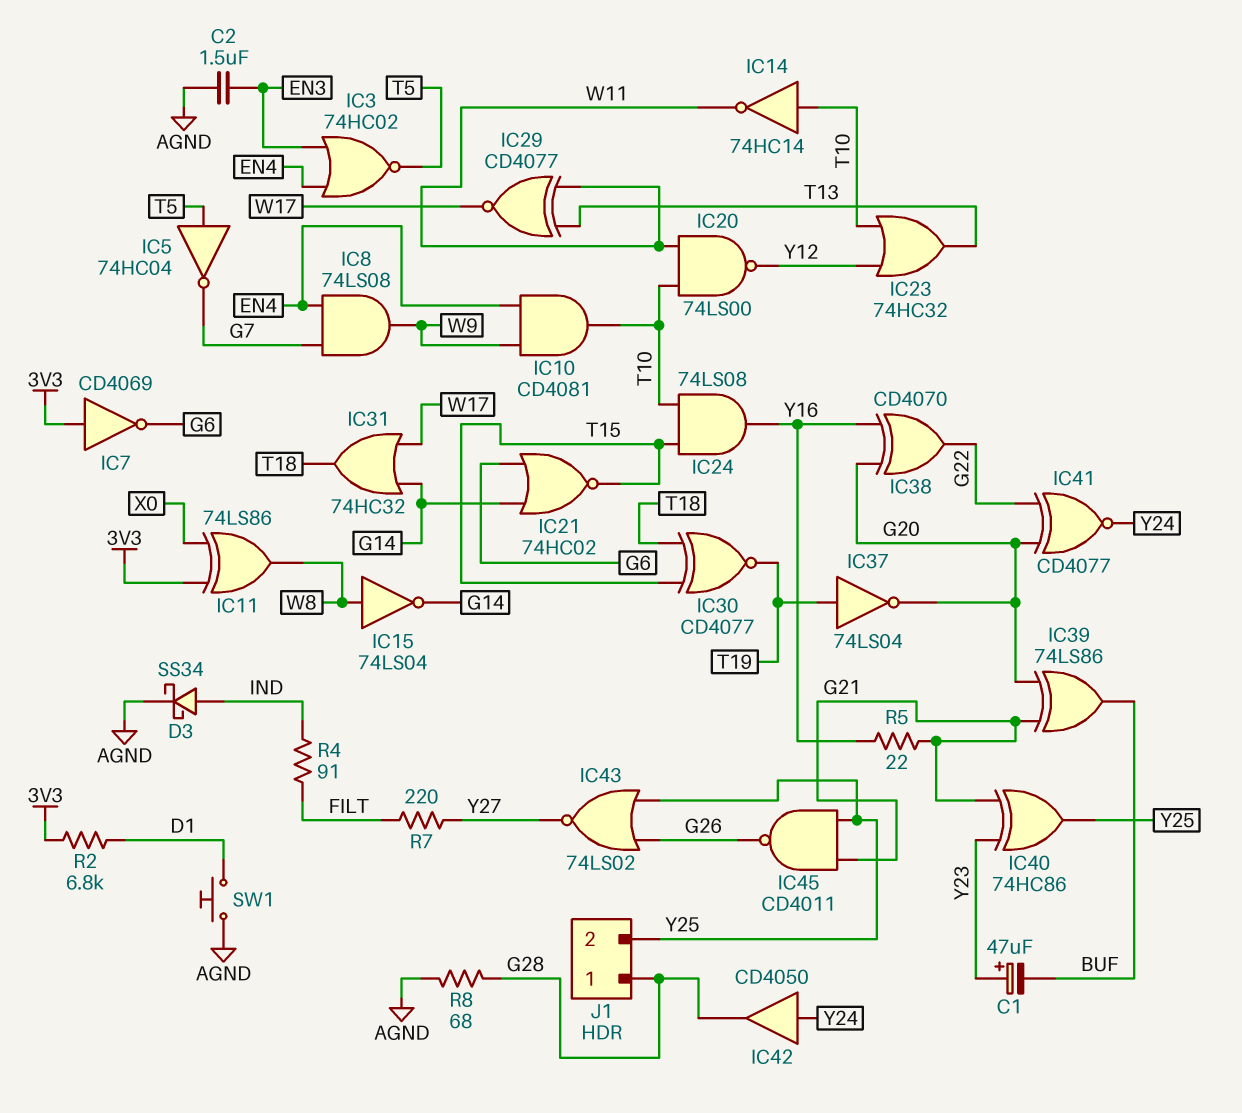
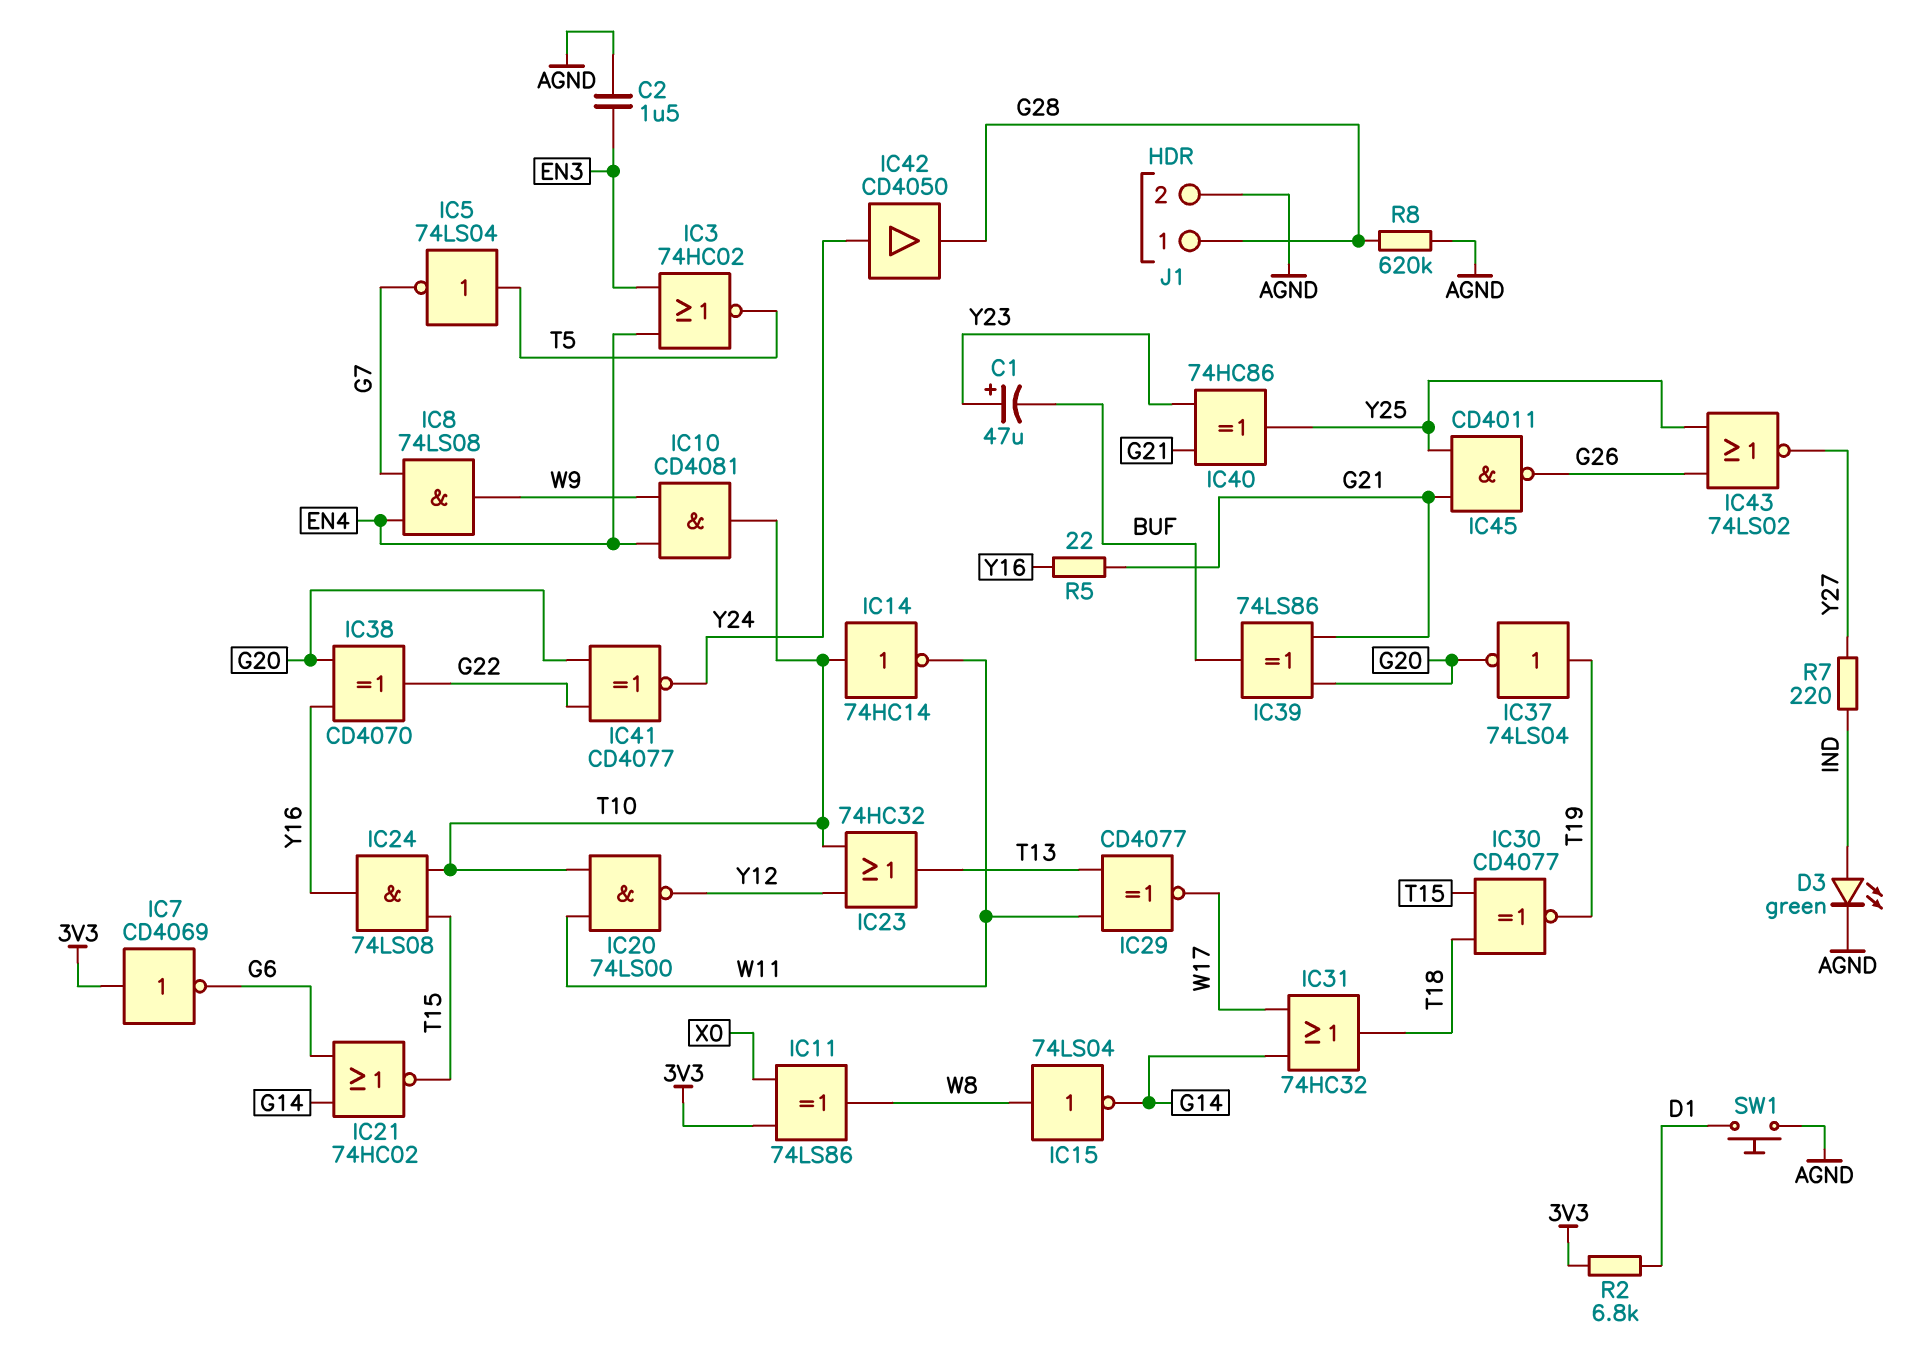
D3: schottky SS34 (A IND, K AGND) -> LED green (A IND, K AGND)
IC5: NOT 74HC04 (in T5, out G7) -> NOT 74LS04 (in T5, out G7)
J1 pin 2: Y25 -> AGND
R4: 91 (FILT, IND) -> none
R7: 220 (FILT, Y27) -> 220 (IND, Y27)
R8: 68 (AGND, G28) -> 620k (AGND, G28)

